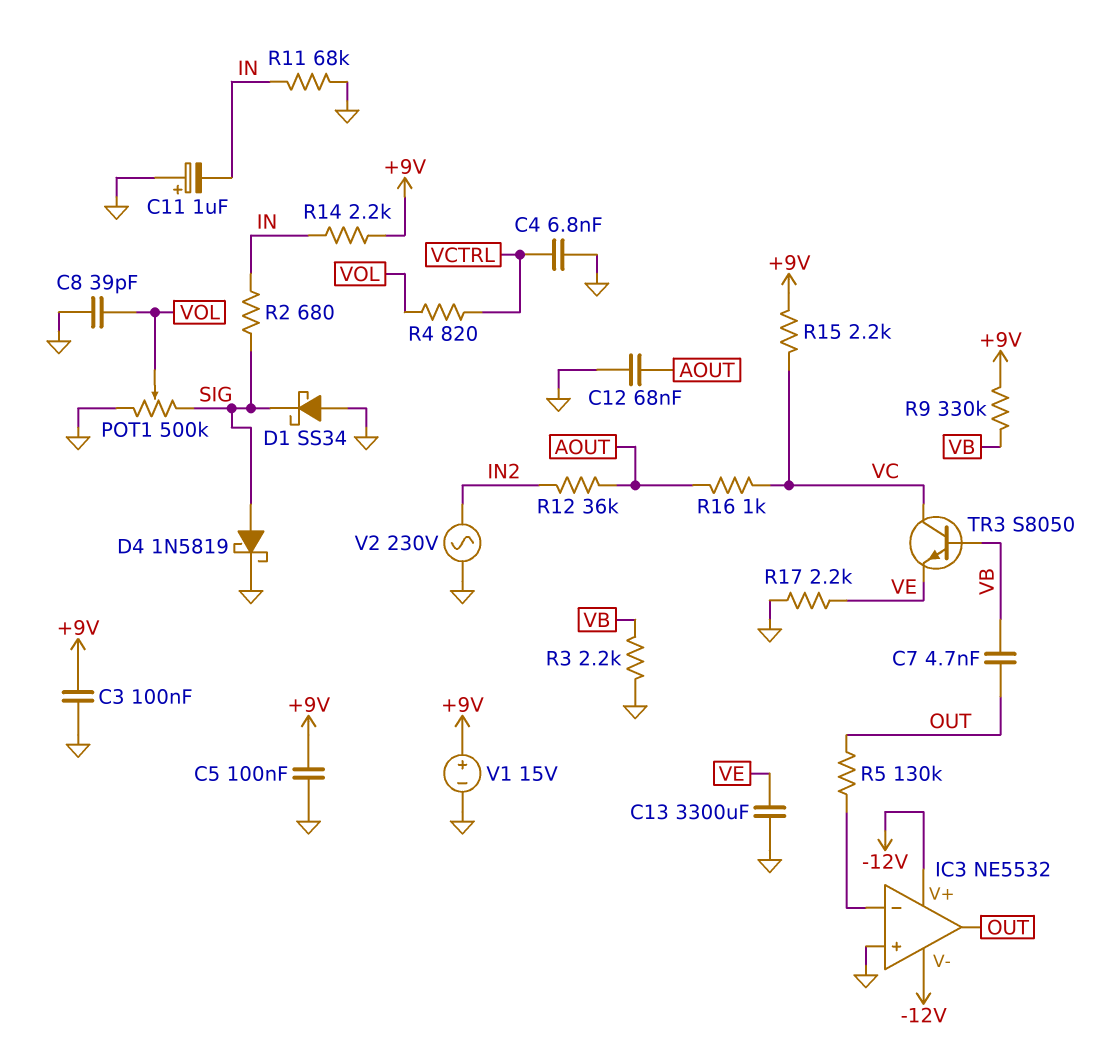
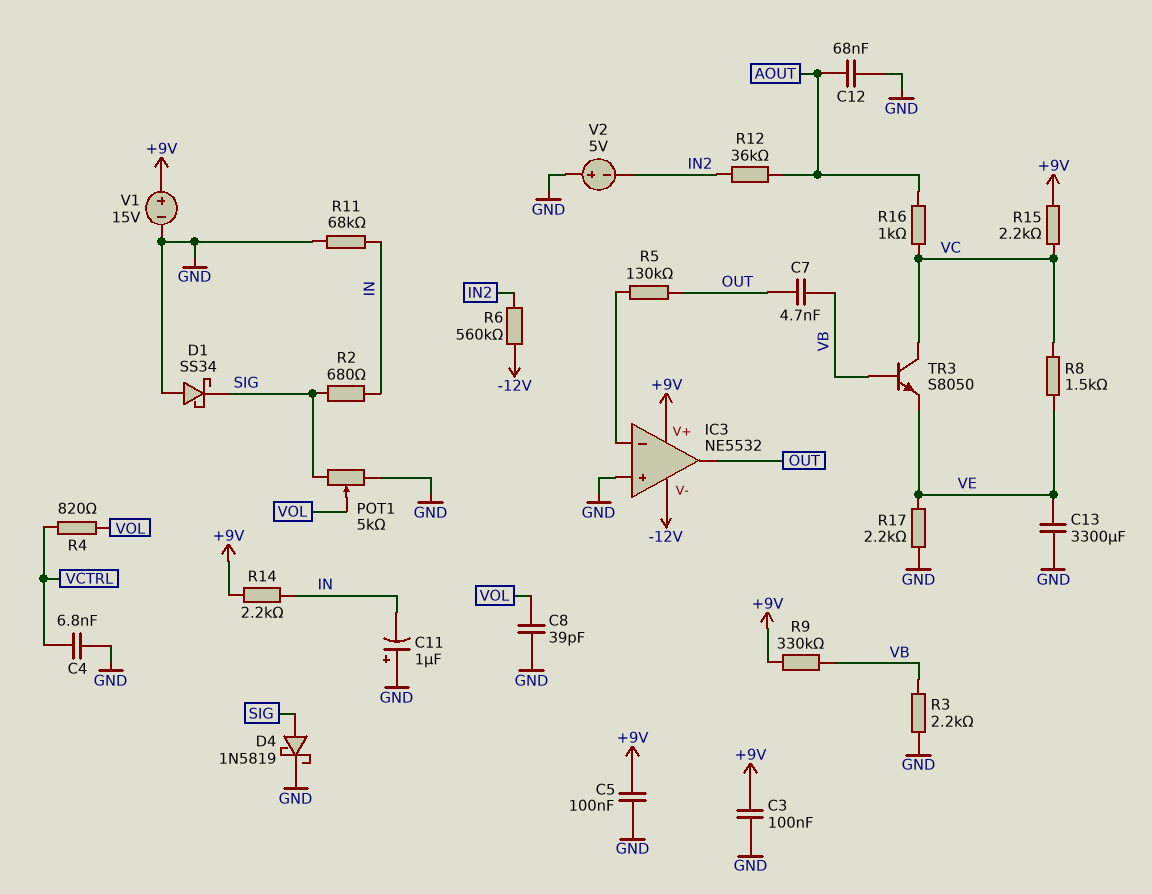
IC3 pin V+: -12V -> +9V
POT1: 500k (GND, SIG, wiper VOL) -> 5k (GND, SIG, wiper VOL)
R6: none -> 560k (-12V, IN2)
R8: none -> 1.5k (VC, VE)
V2: AC 230V (GND, IN2) -> 5V (plus GND, minus IN2)

